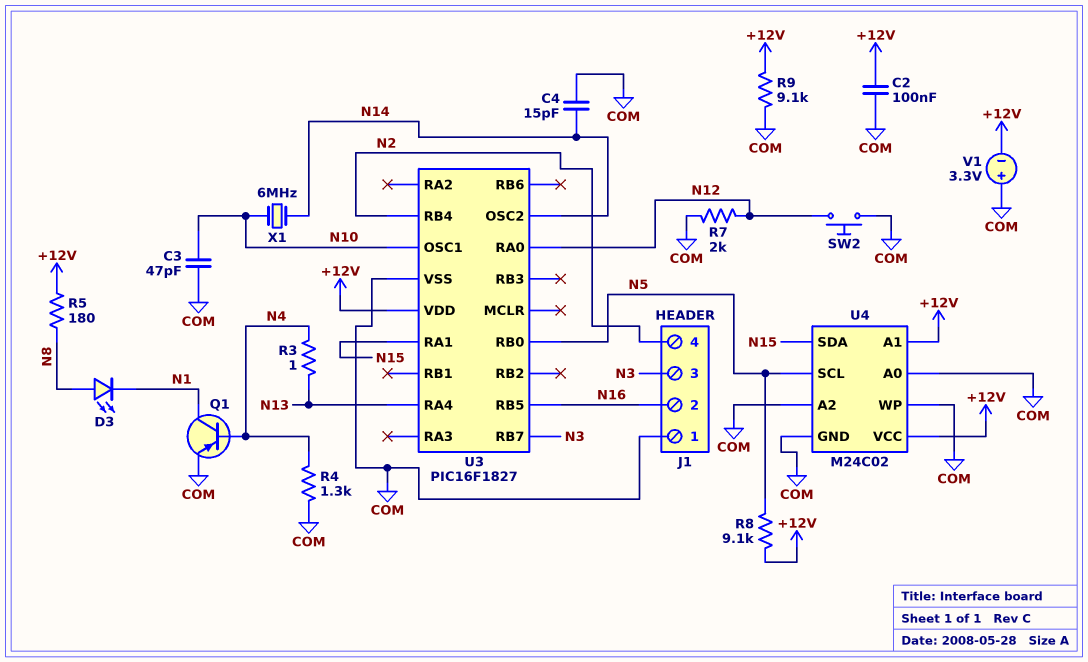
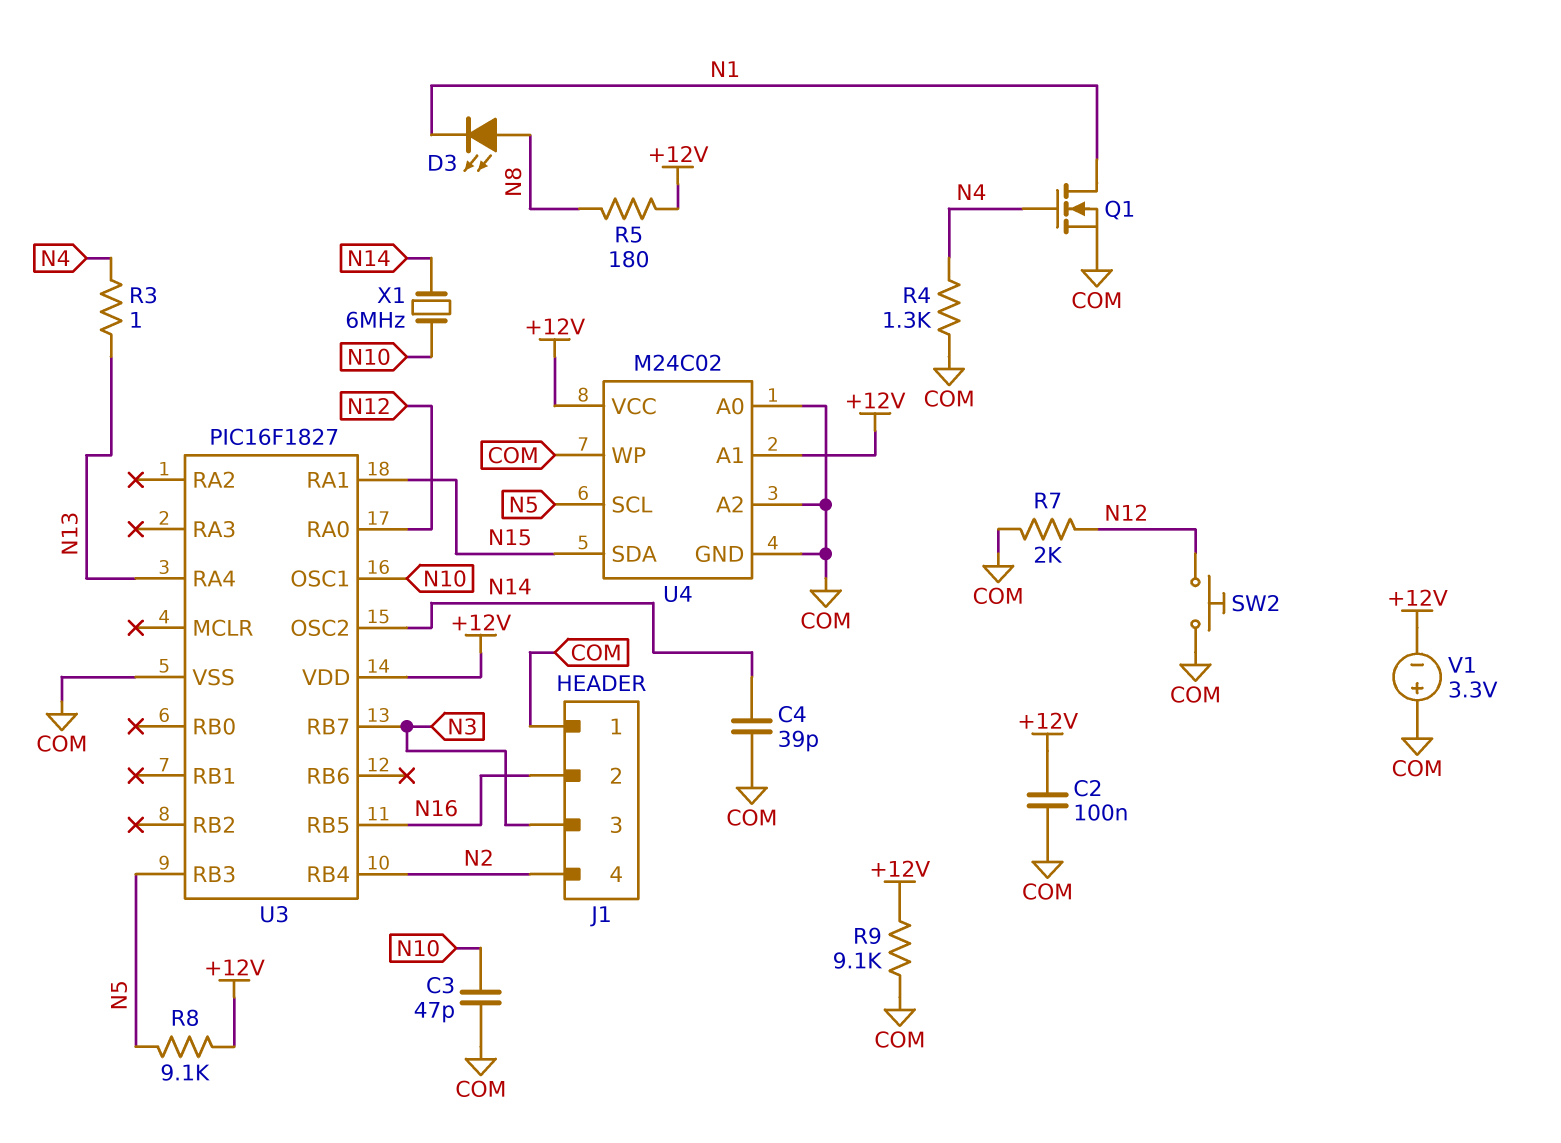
C4: 15pF (COM, N14) -> 39pF (COM, N14)
Q1: PNP (B N4, C N1, E COM) -> NMOS (G N4, D N1, S COM)
U3 pin RB0: N5 -> none
U3 pin RB3: none -> N5

